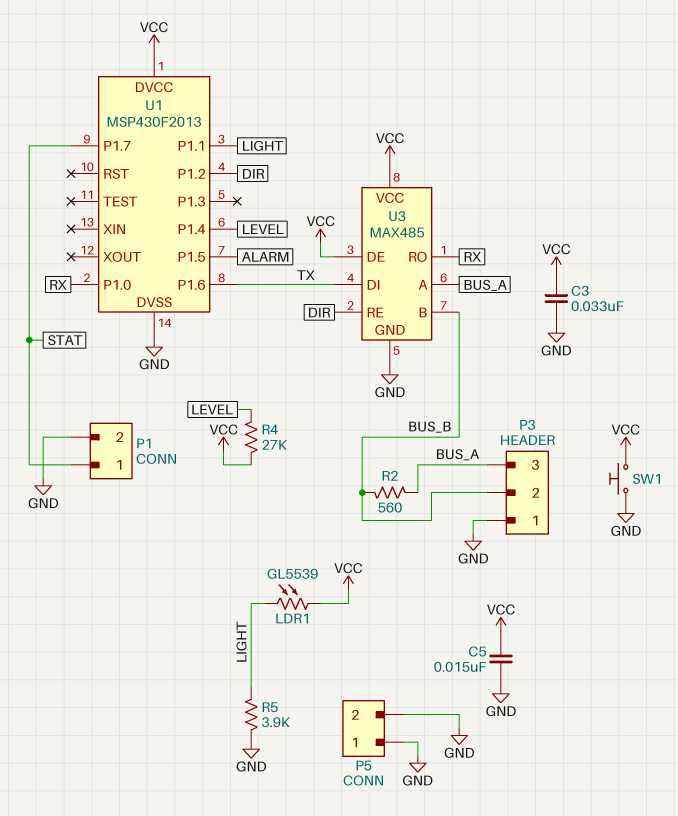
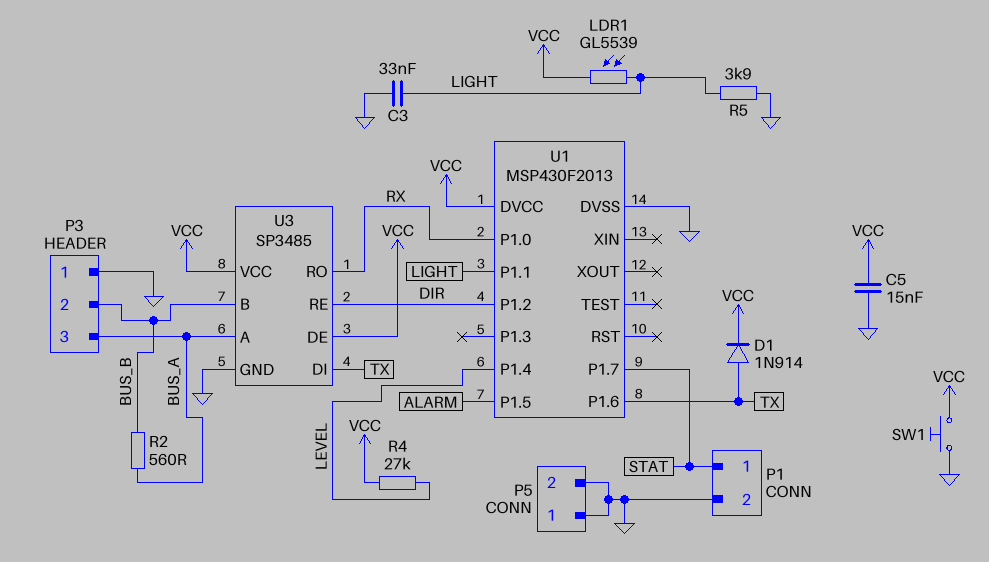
C3: 33nF (GND, VCC) -> 33nF (GND, LIGHT)
D1: none -> diode 1N914 (A TX, K VCC)
U3: MAX485 -> SP3485

